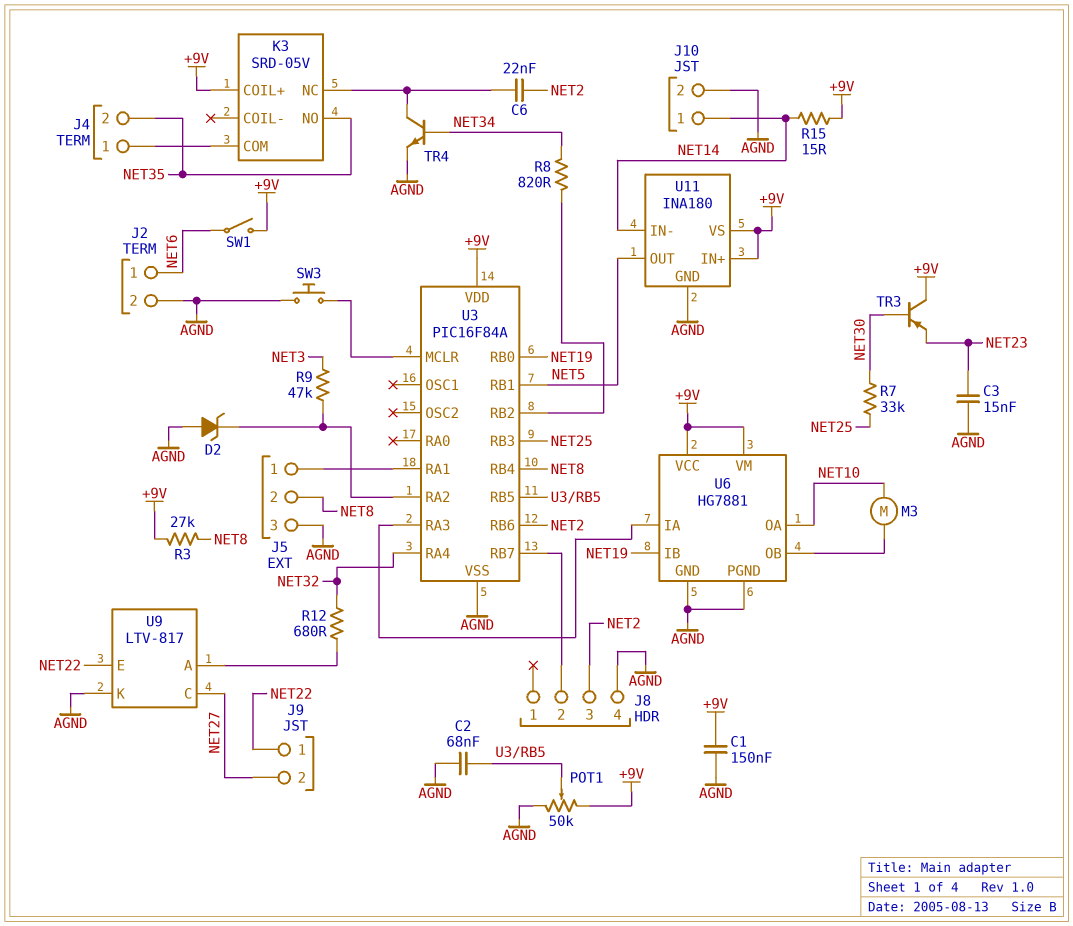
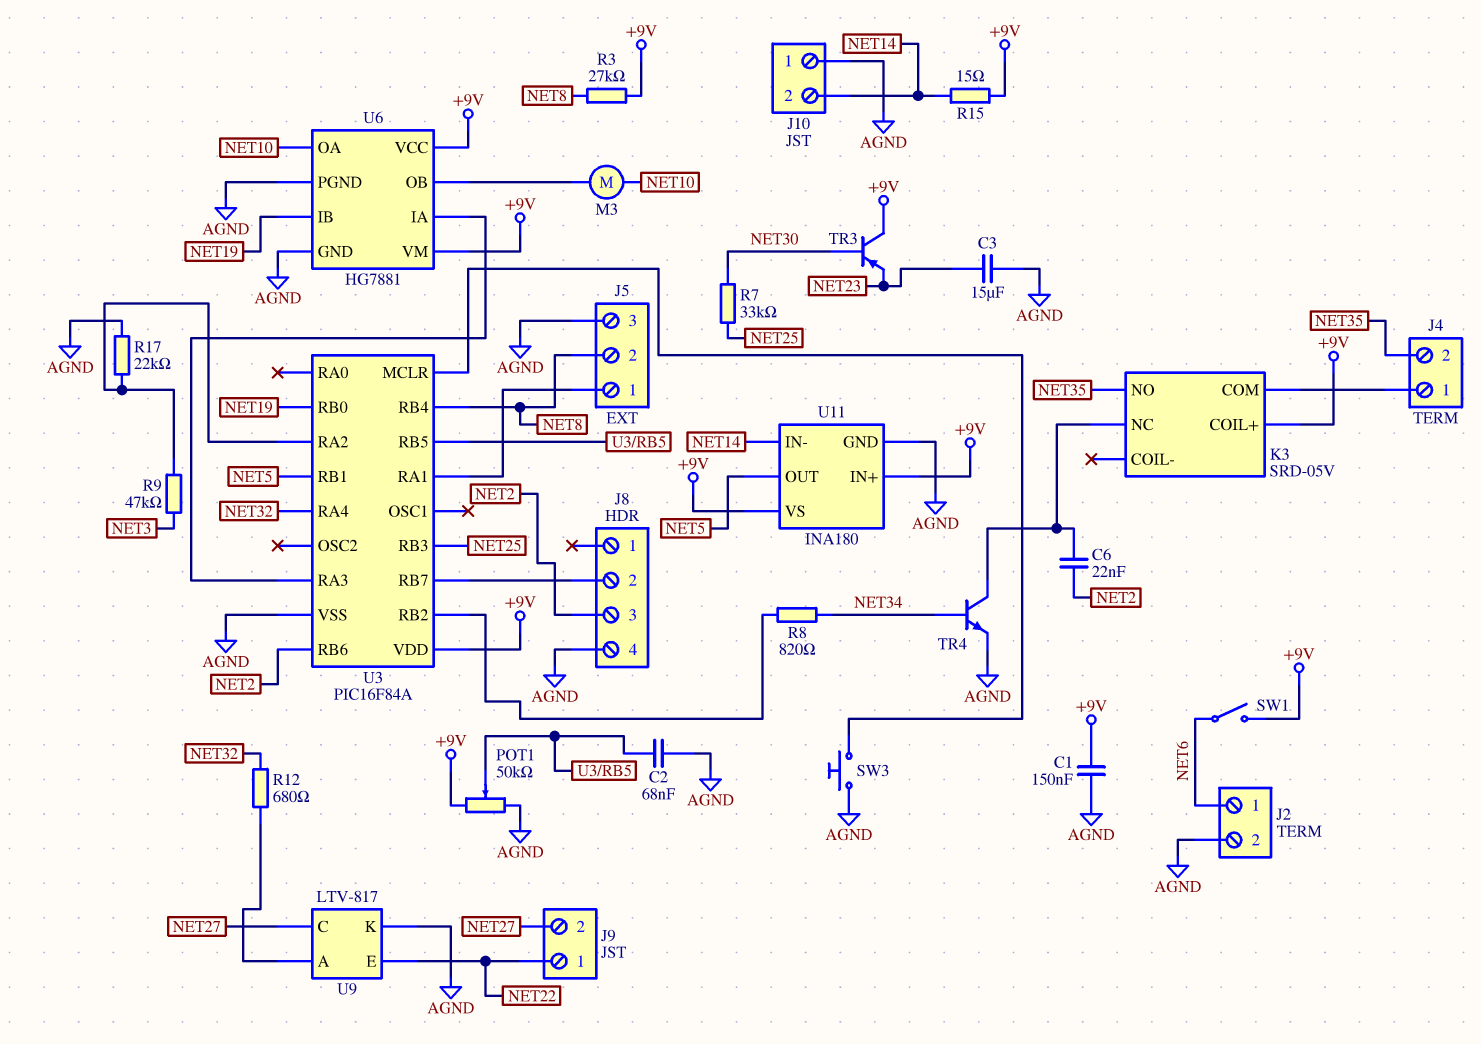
C3: 15nF (AGND, NET23) -> 15uF (AGND, NET23)
D2: zener (A AGND, K U3/RA2) -> none
J10 pin 1: NET14 -> AGND
J10 pin 2: AGND -> NET14
R17: none -> 22k (AGND, U3/RA2)

